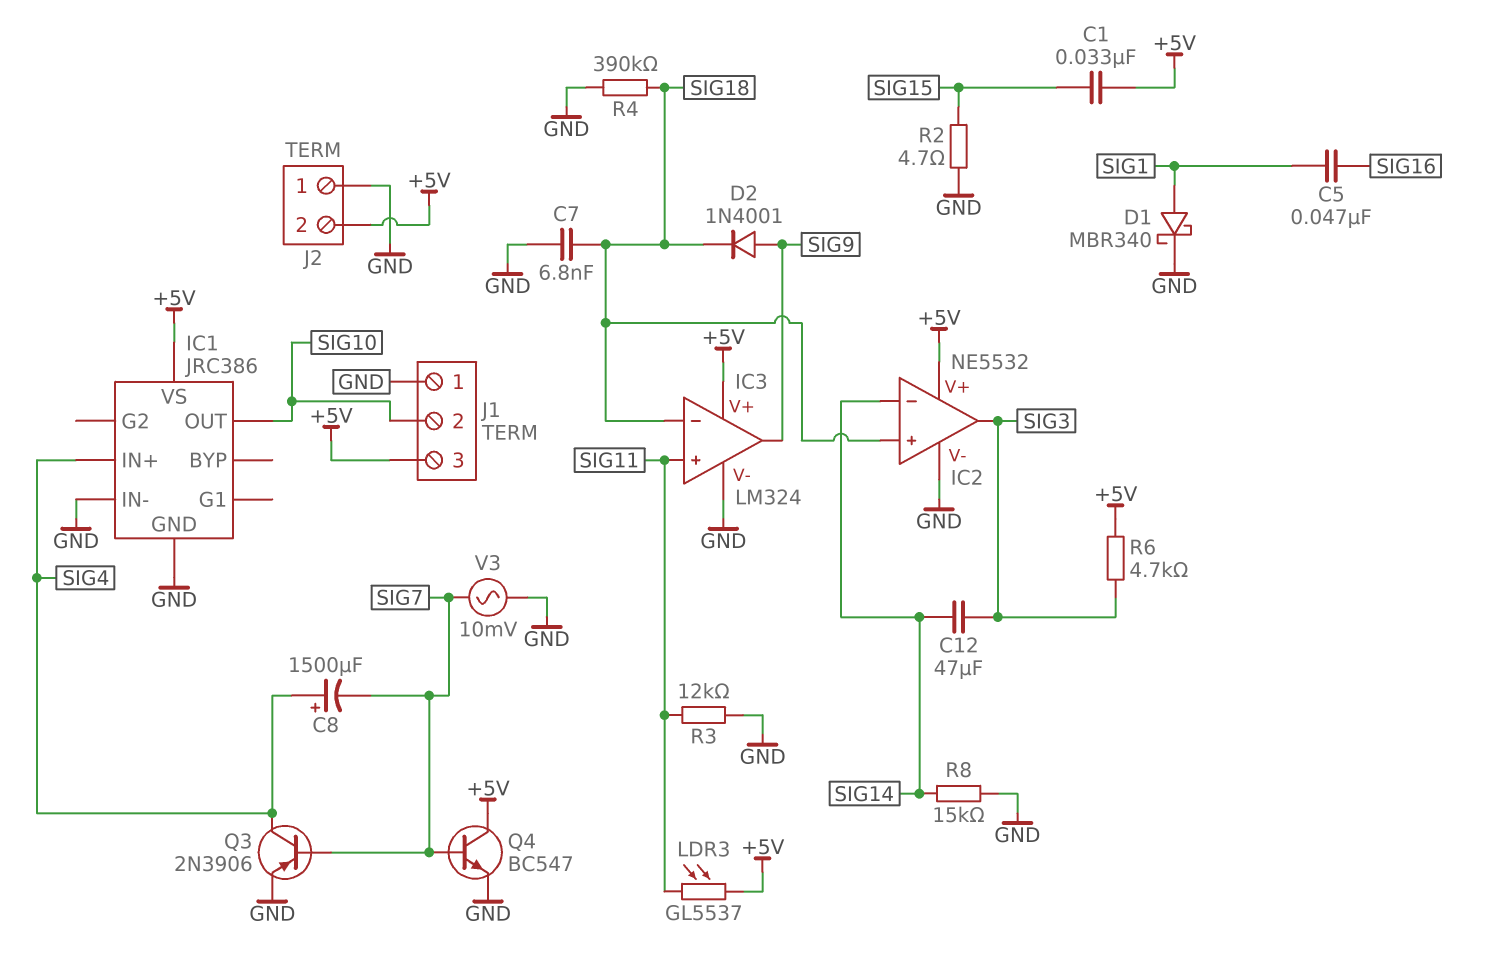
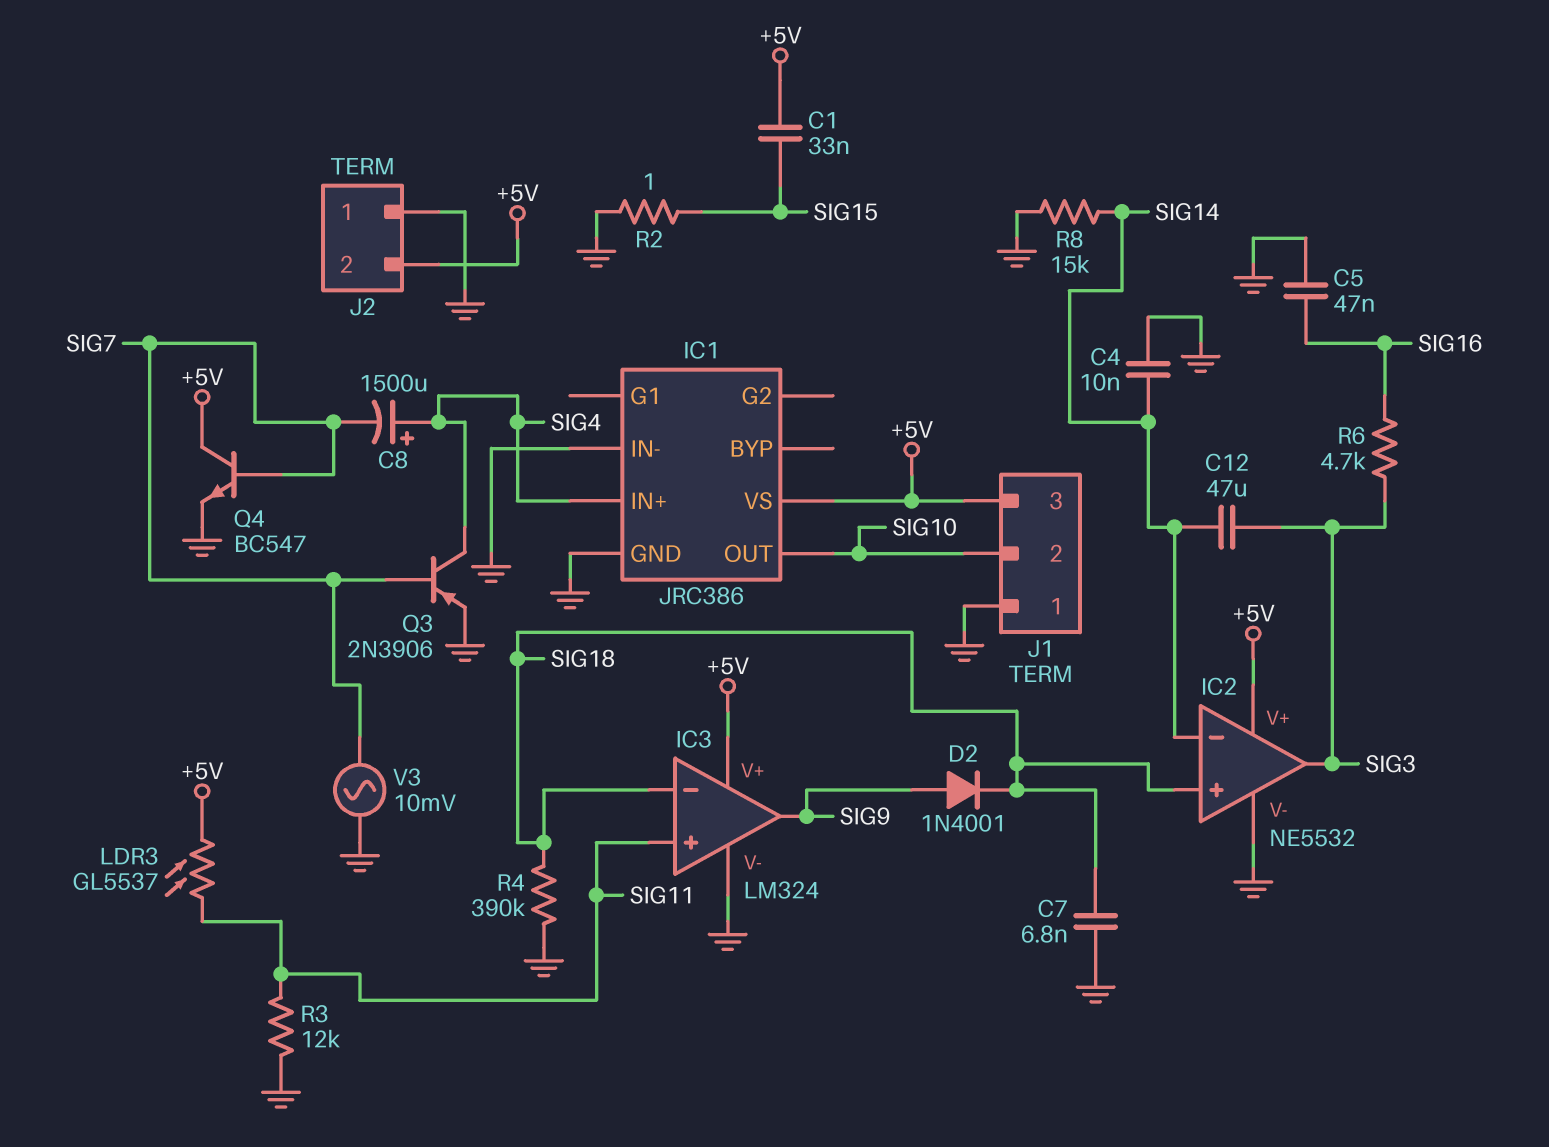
C4: none -> 10nF (GND, SIG14)
C5: 47nF (SIG1, SIG16) -> 47nF (GND, SIG16)
D1: schottky MBR340 (A SIG1, K GND) -> none
R2: 4.7 (GND, SIG15) -> 1 (GND, SIG15)
R6: 4.7k (+5V, SIG3) -> 4.7k (SIG3, SIG16)

